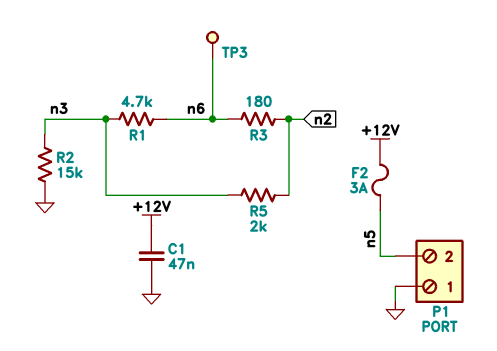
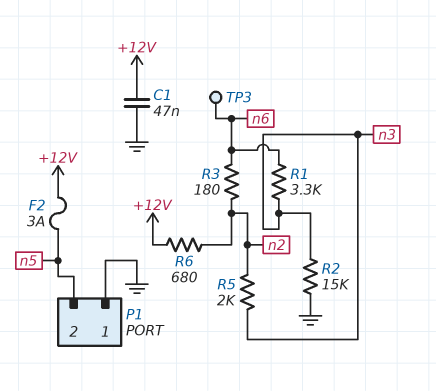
R1: 4.7k (n3, n6) -> 3.3k (n3, n6)
R6: none -> 680 (+12V, n2)

